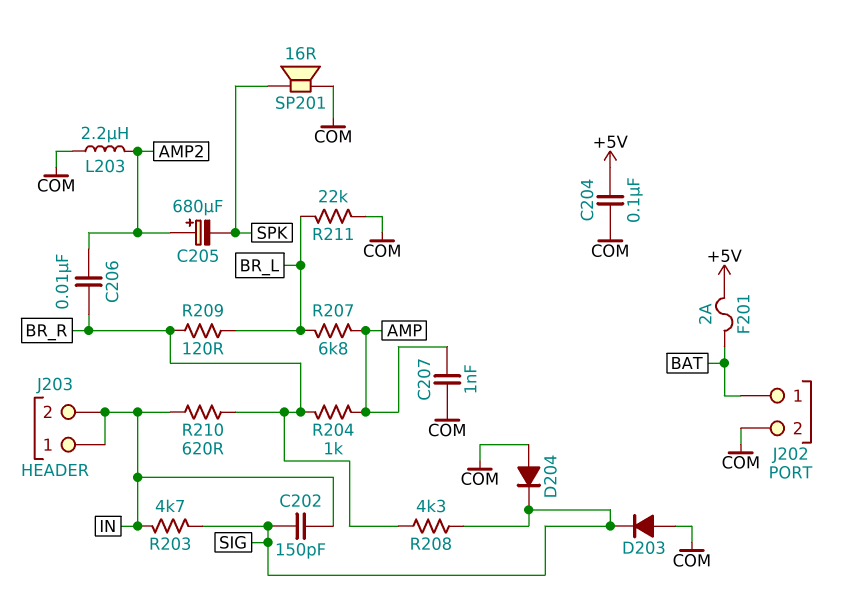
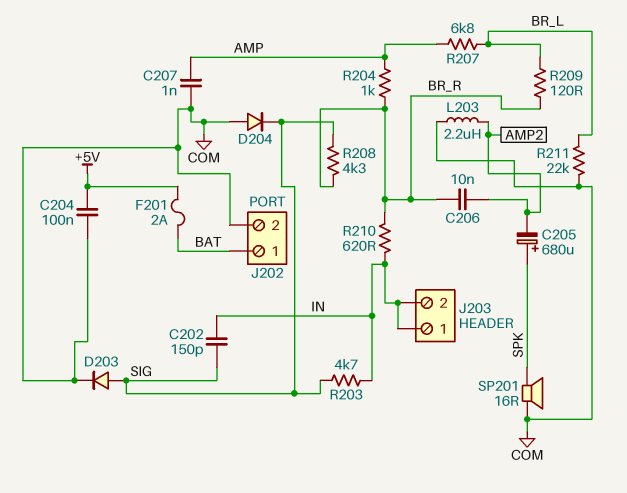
C205: 680uF (plus AMP2, minus SPK) -> 680uF (plus SPK, minus AMP2)
D203: diode (A COM, K SIG) -> diode (A SIG, K COM)

